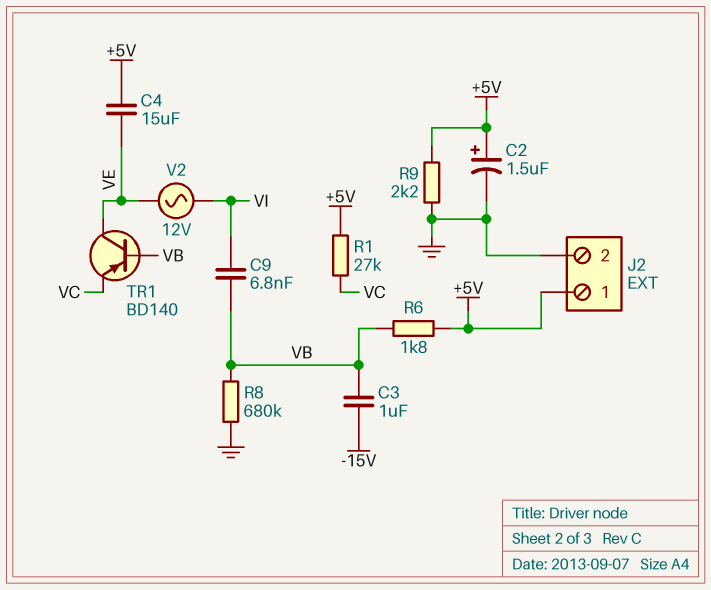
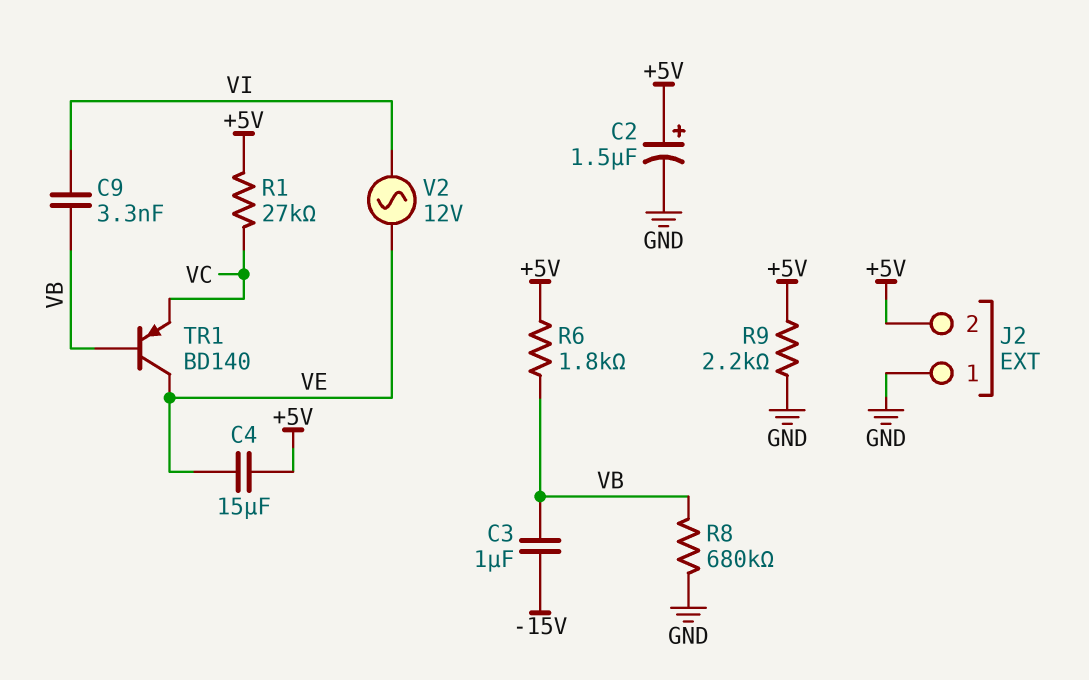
C9: 6.8nF (VB, VI) -> 3.3nF (VB, VI)
J2 pin 1: +5V -> GND
J2 pin 2: GND -> +5V

